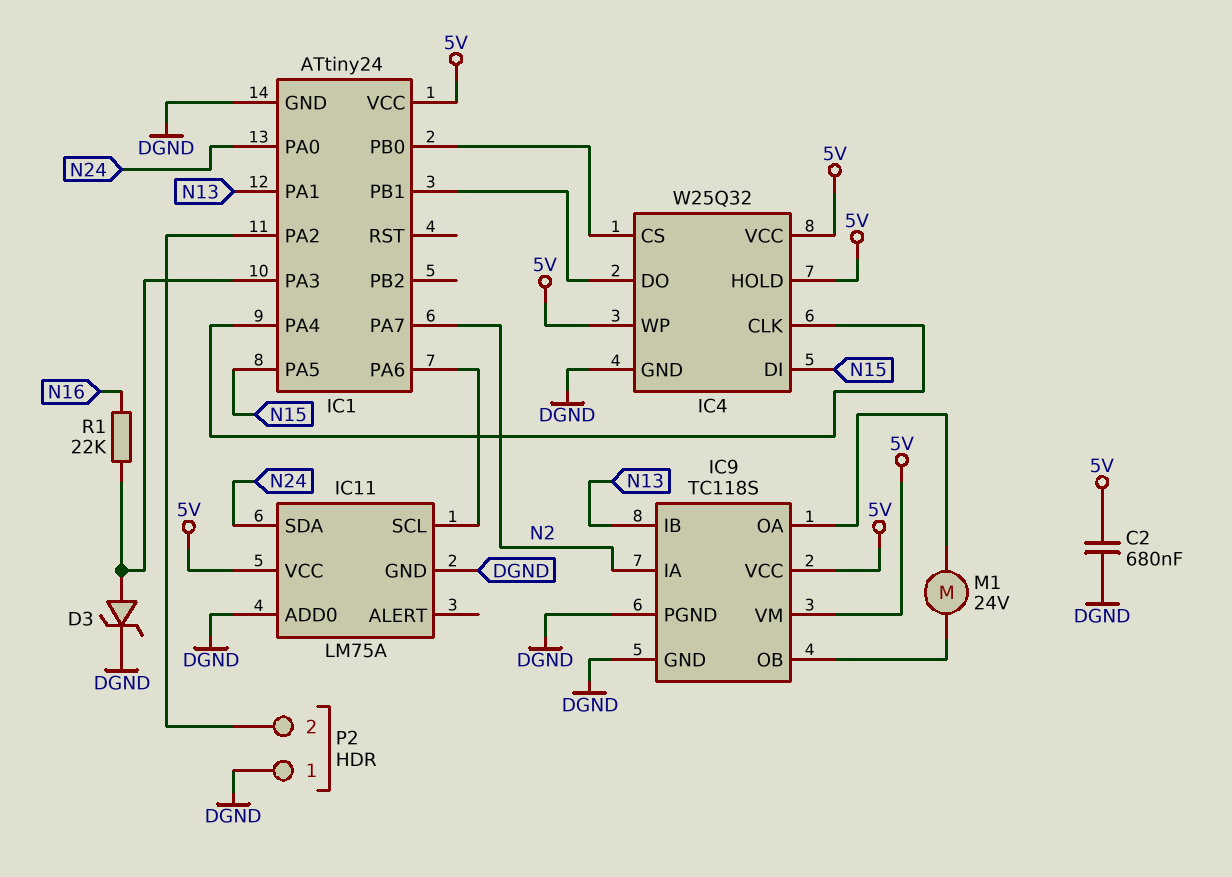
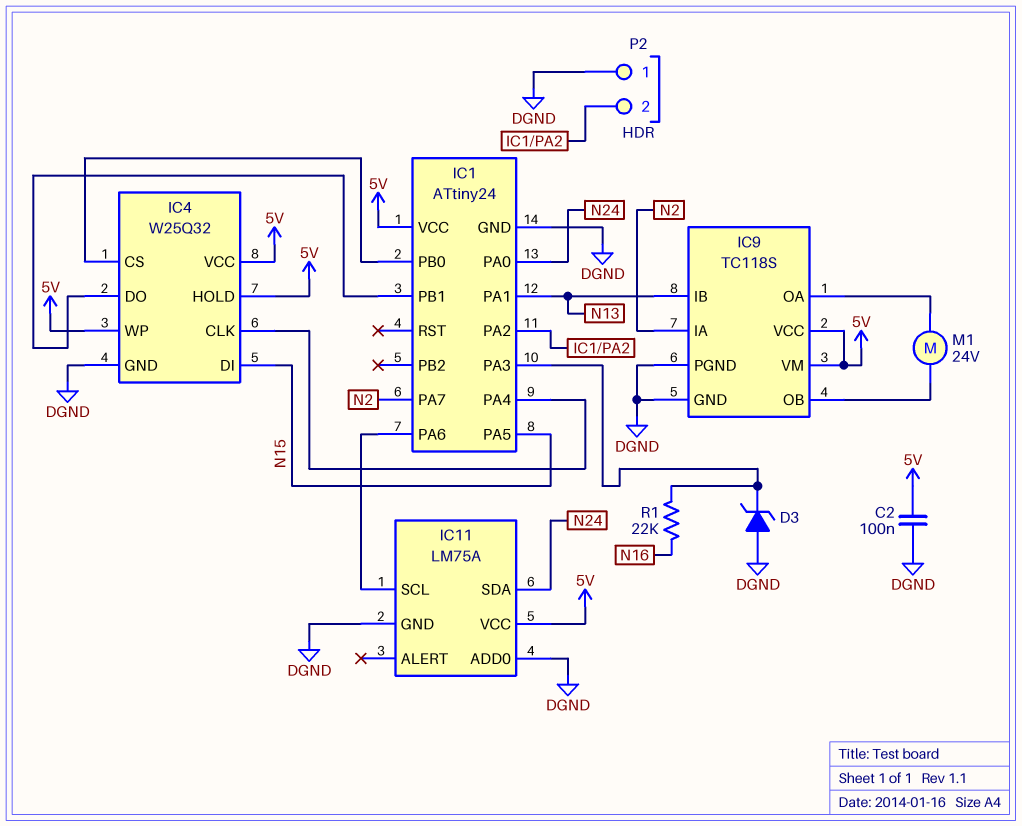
C2: 680nF (5V, DGND) -> 100nF (5V, DGND)
D3: zener (A IC1/PA3, K DGND) -> zener (A DGND, K IC1/PA3)

